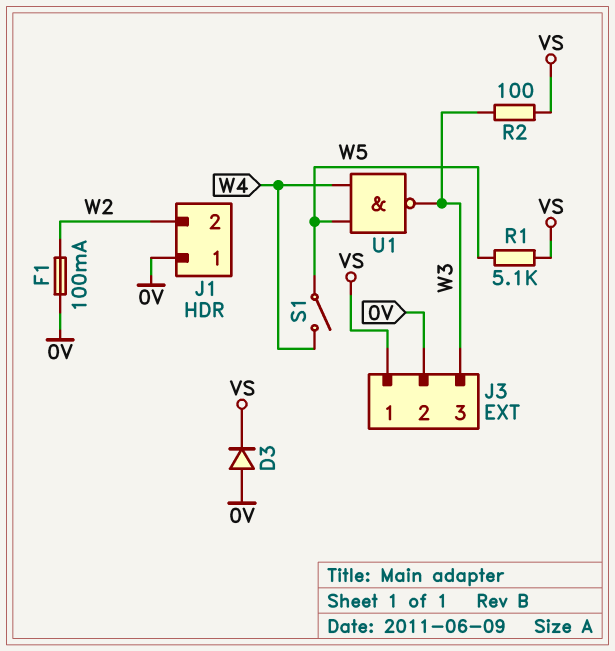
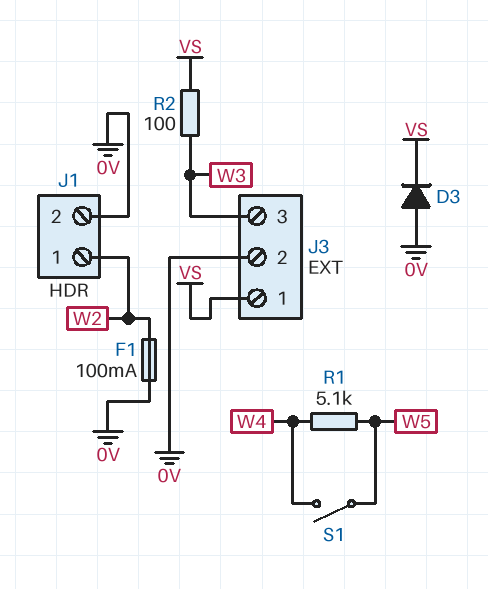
J1 pin 1: 0V -> W2
J1 pin 2: W2 -> 0V
R1: 5.1k (VS, W5) -> 5.1k (W4, W5)
U1: NAND (in W4, in W5, out W3) -> none

